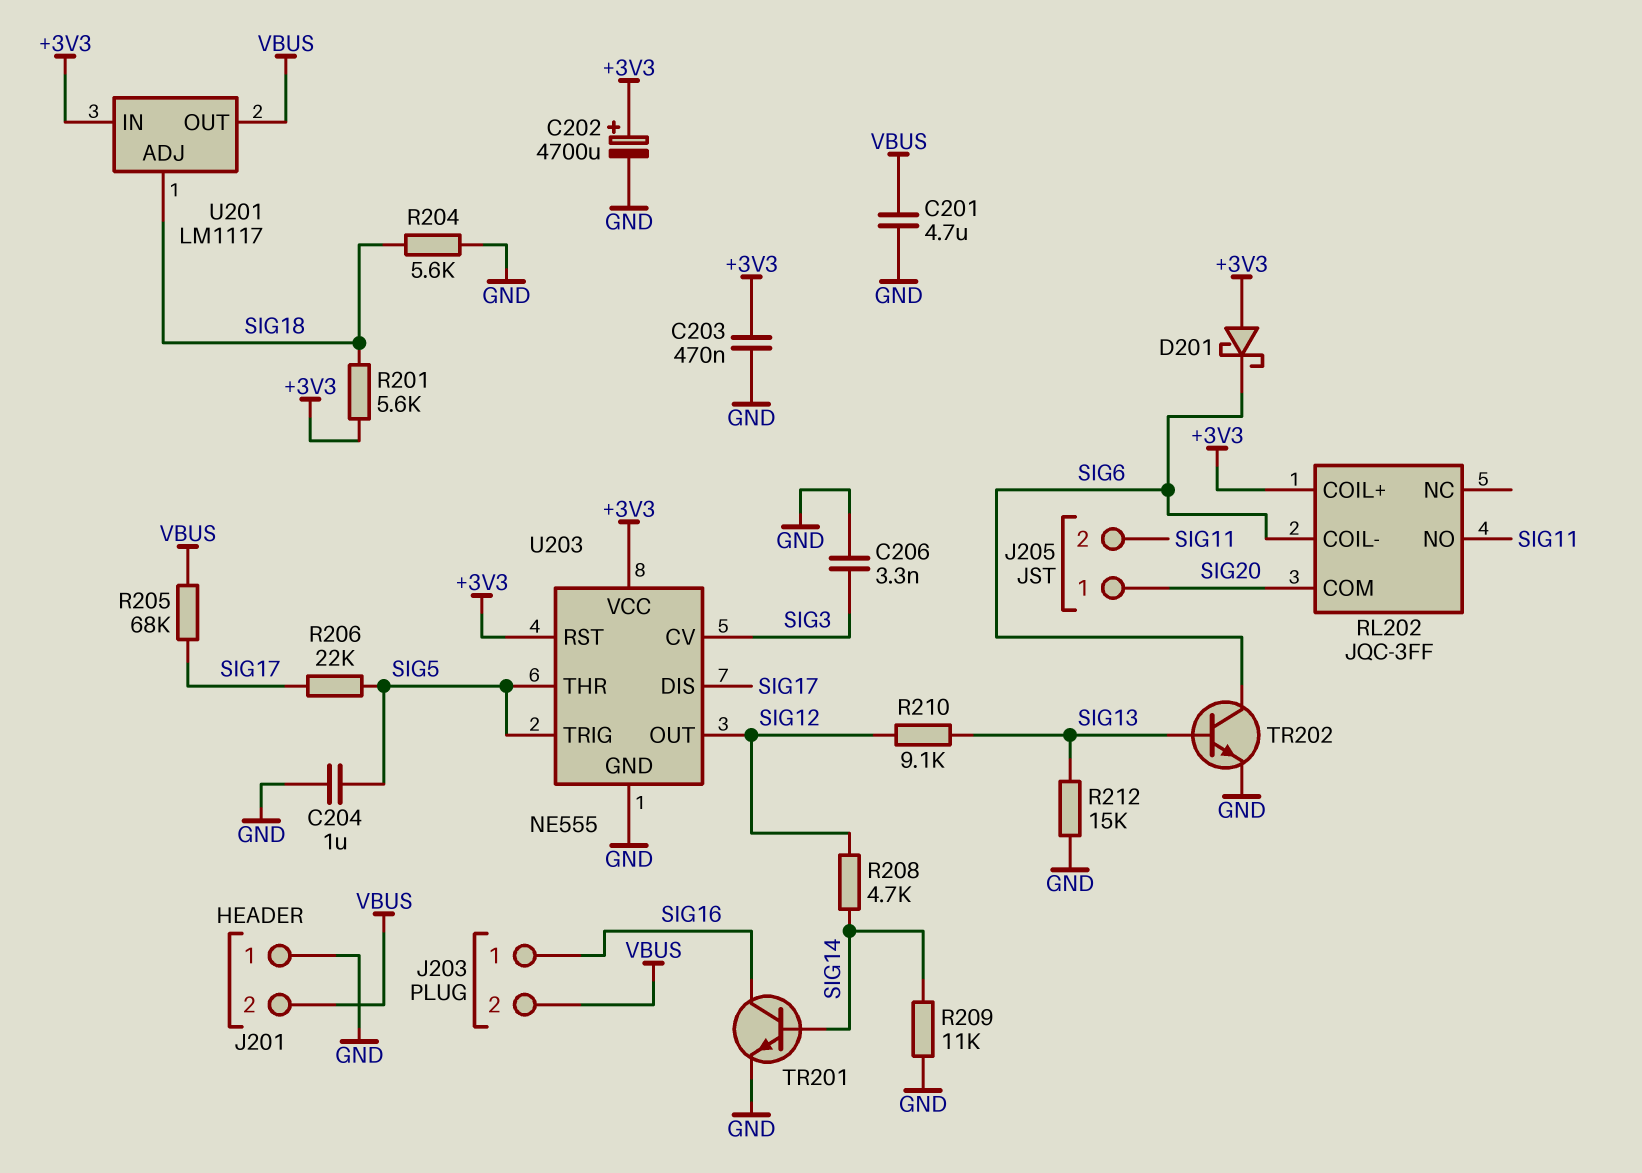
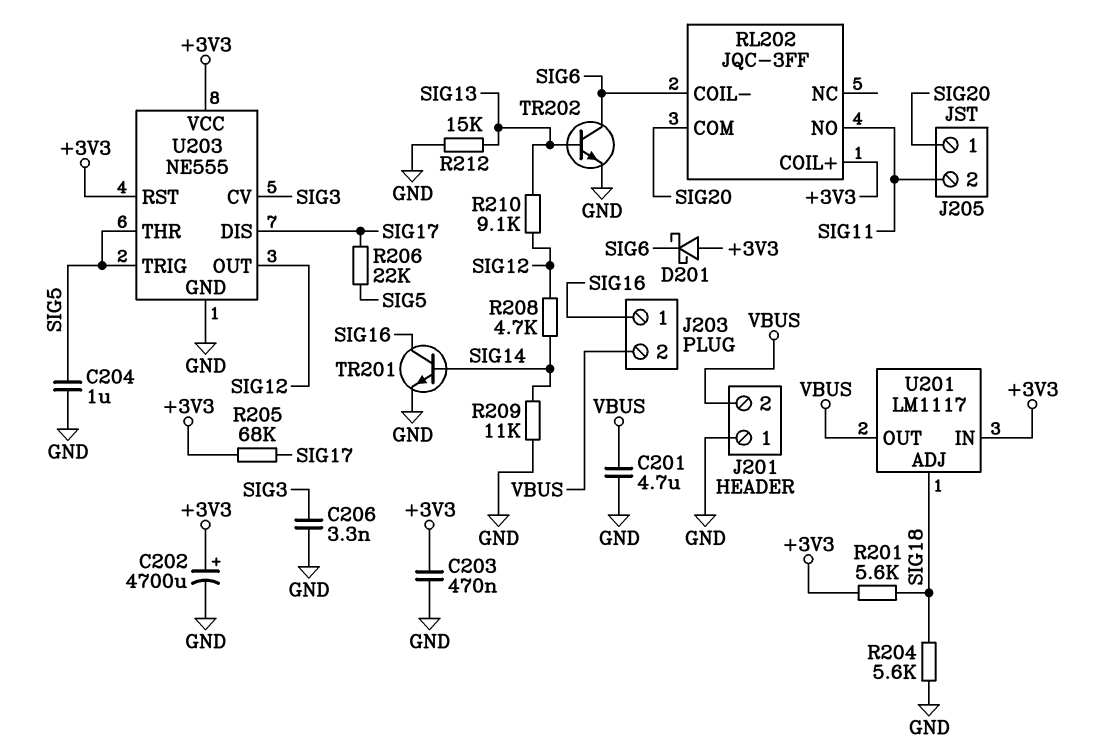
R205: 68k (SIG17, VBUS) -> 68k (+3V3, SIG17)

